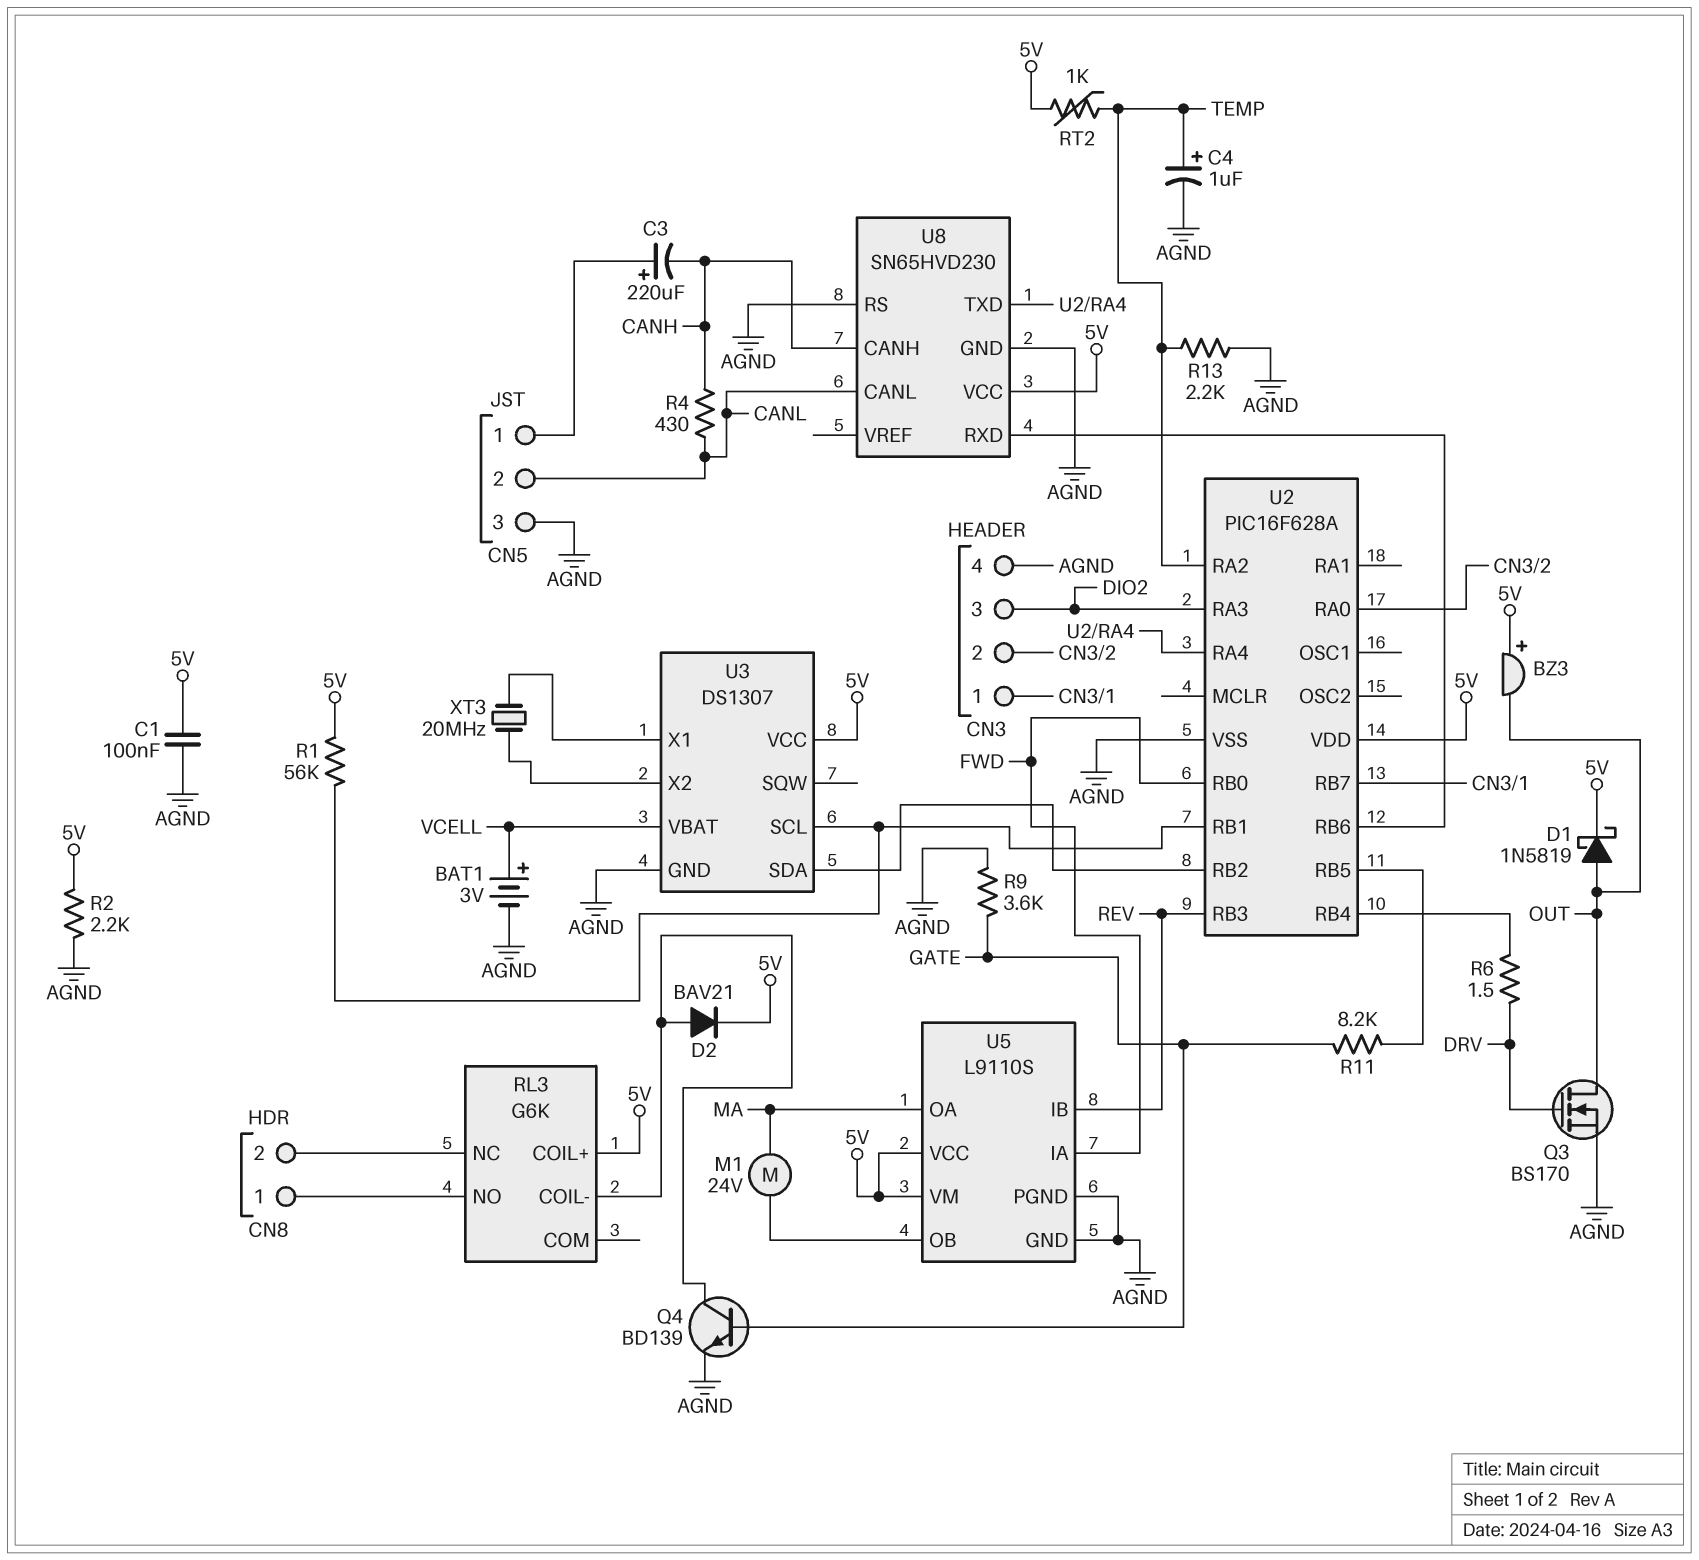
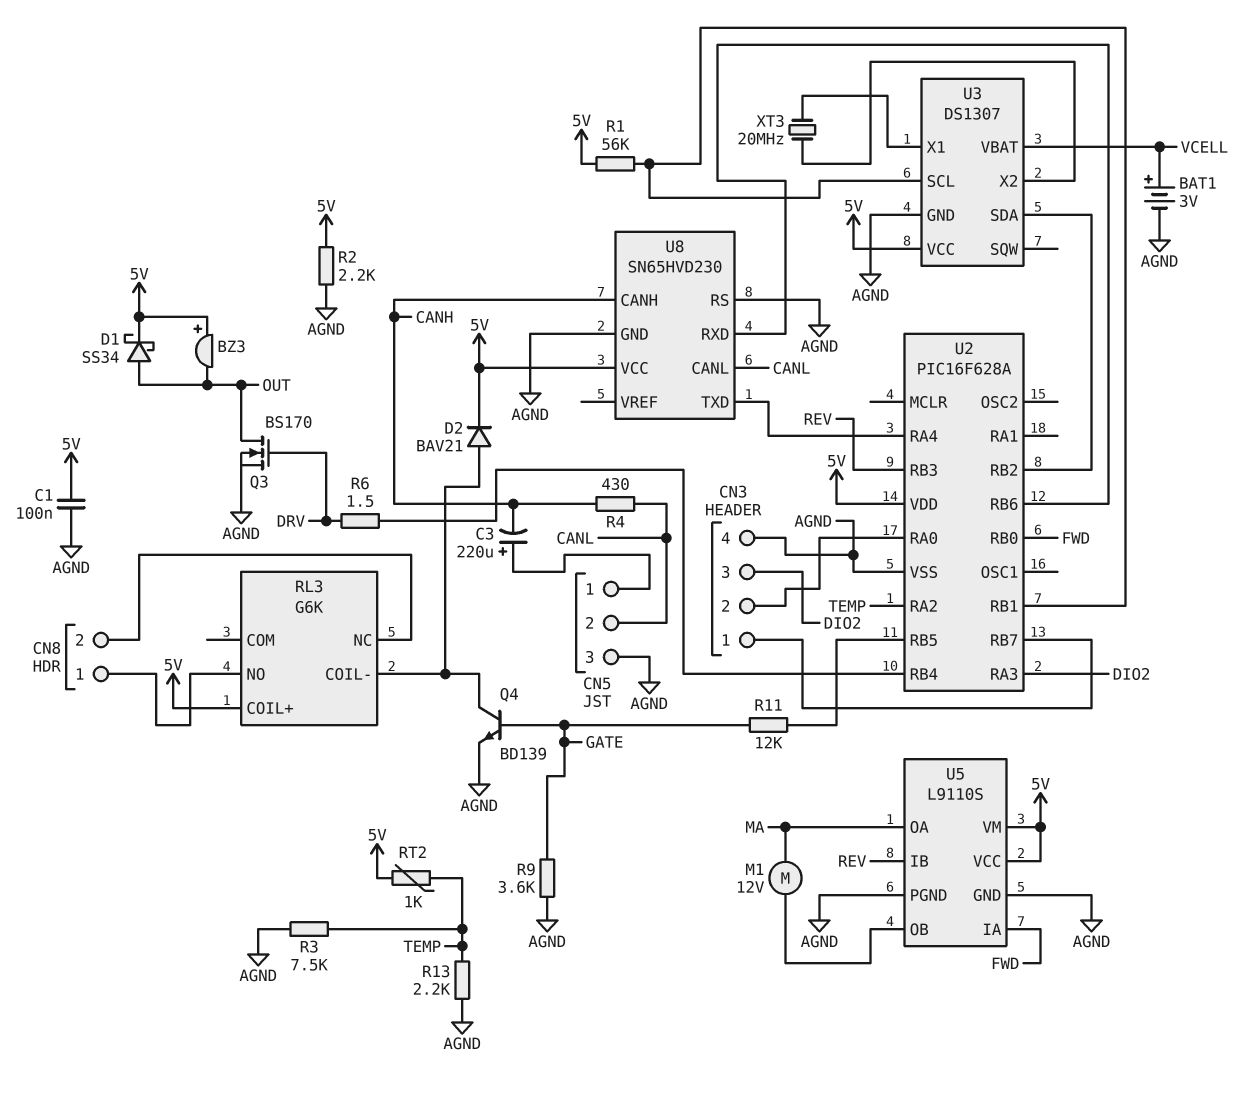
C4: 1uF (plus TEMP, minus AGND) -> none
D1: schottky 1N5819 (A OUT, K 5V) -> schottky SS34 (A OUT, K 5V)
M1: motor 24V (MA, U5/OB) -> motor 12V (MA, U5/OB)
R3: none -> 7.5k (AGND, TEMP)
R11: 8.2k (GATE, U2/RB5) -> 12k (GATE, U2/RB5)

